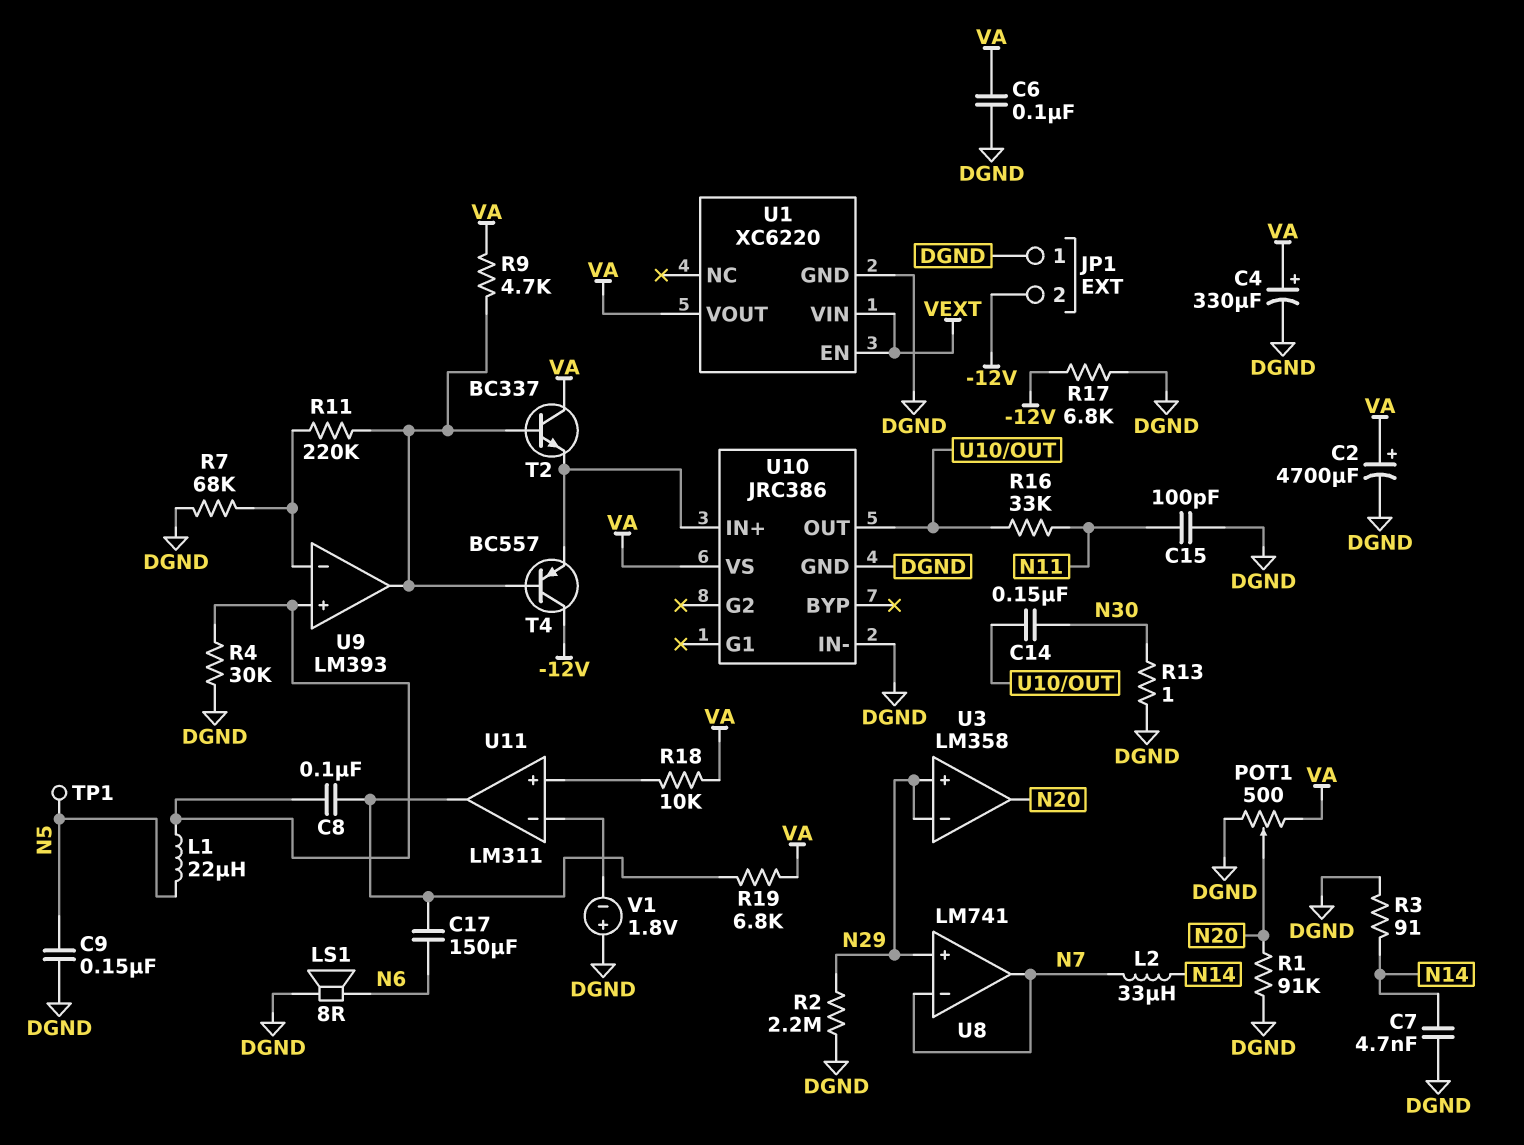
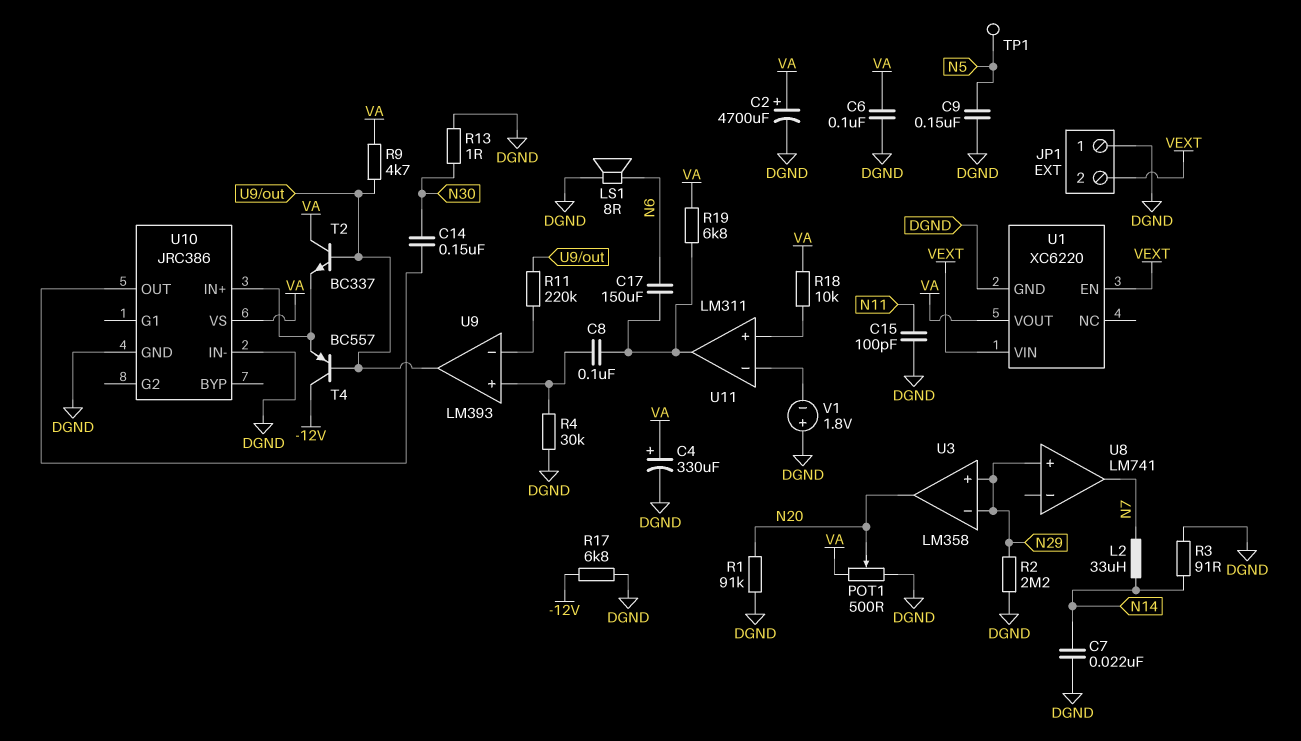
C7: 4.7nF (DGND, N14) -> 22nF (DGND, N14)
JP1 pin 2: -12V -> VEXT
L1: 22uH (N5, U9/in+) -> none
R7: 68k (DGND, U9/in-) -> none
R16: 33k (N11, U10/OUT) -> none
U8 pin in-: N7 -> none

